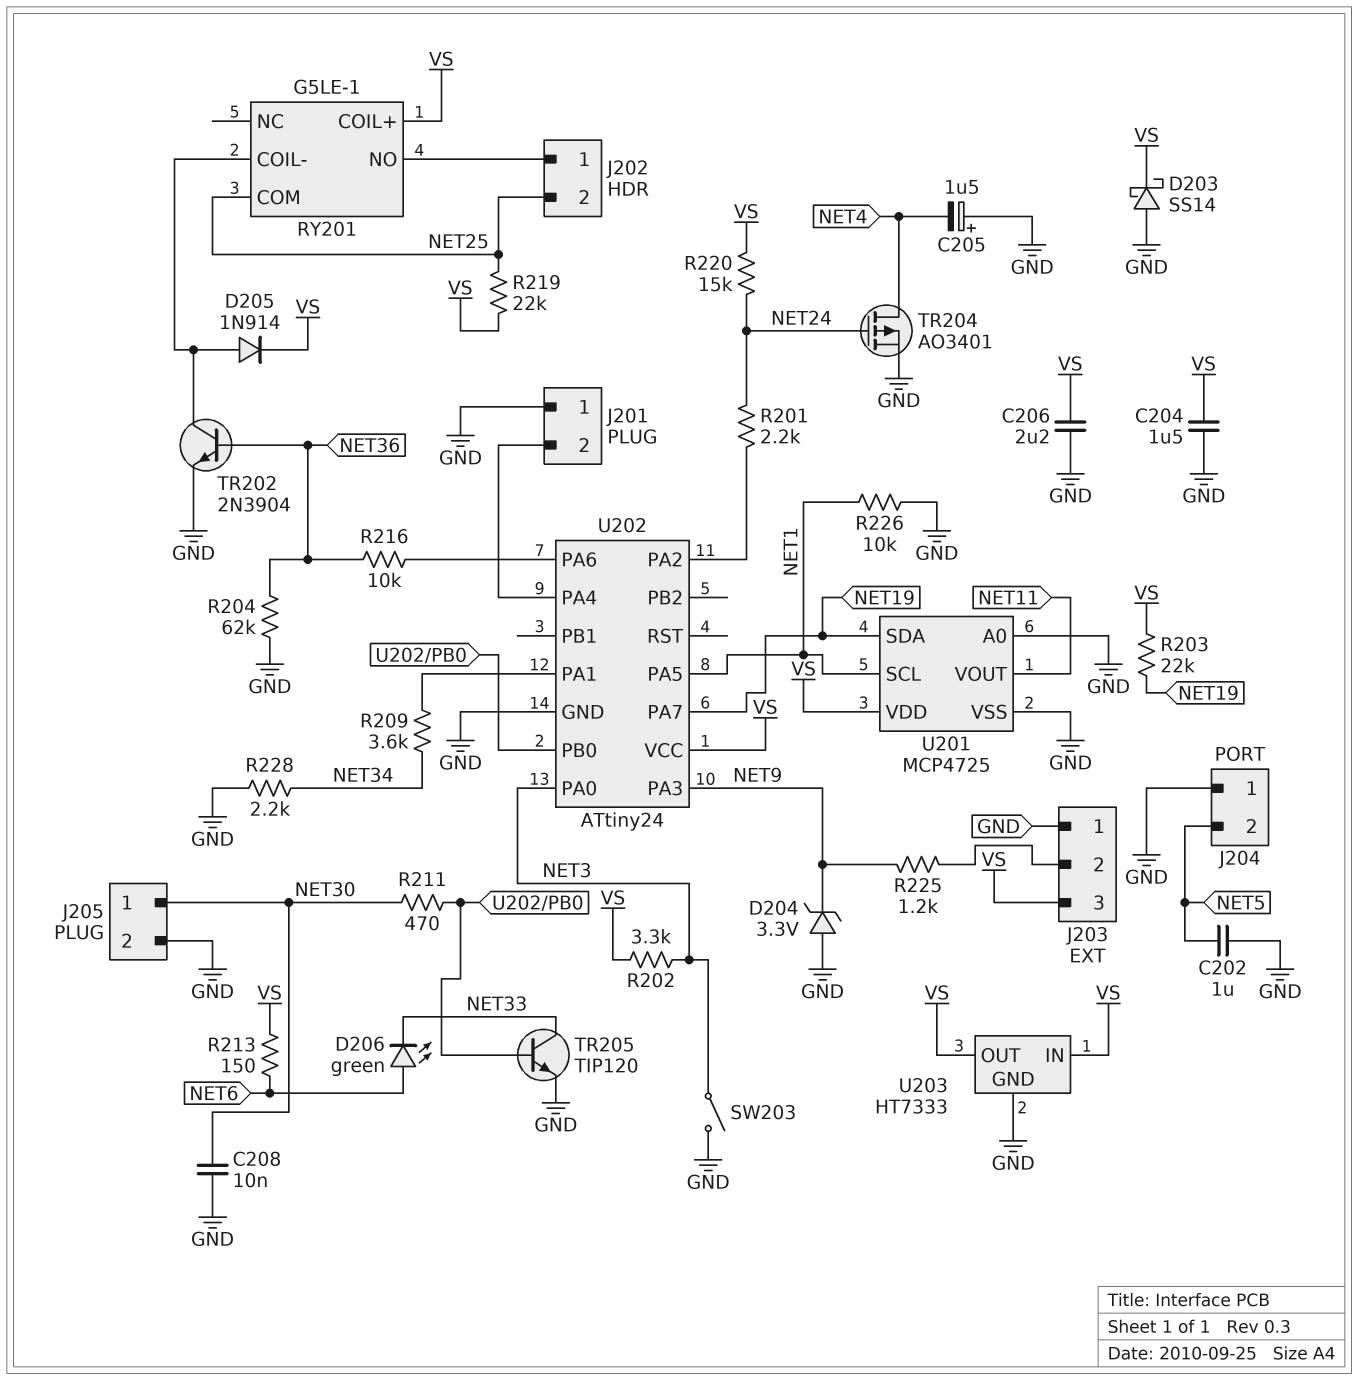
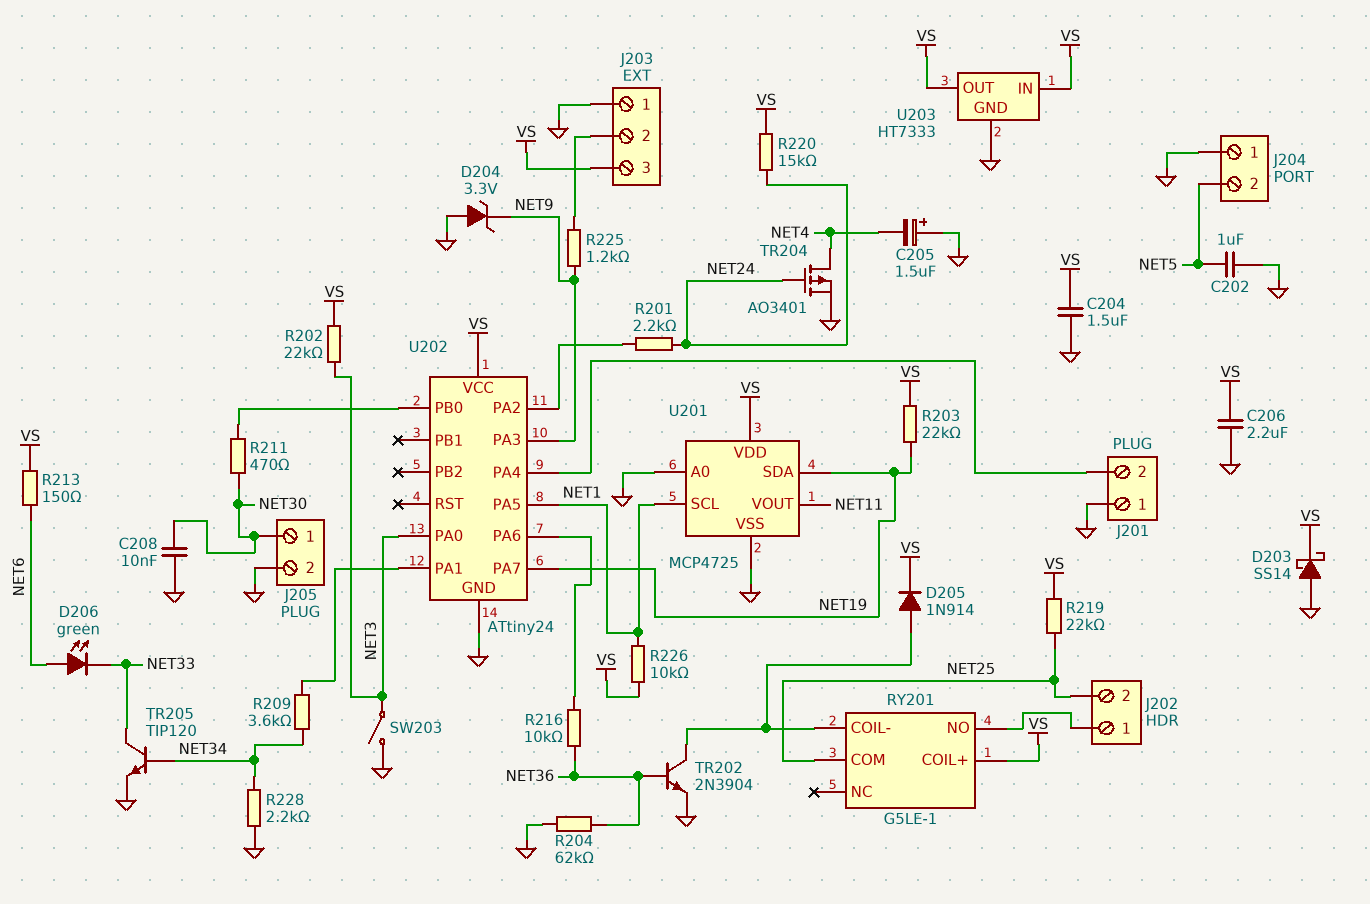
R202: 3.3k (NET3, VS) -> 22k (NET3, VS)
R226: 10k (GND, NET1) -> 10k (NET1, VS)
TR205: NPN TIP120 (B U202/PB0, C NET33, E GND) -> NPN TIP120 (B NET34, C NET33, E GND)

